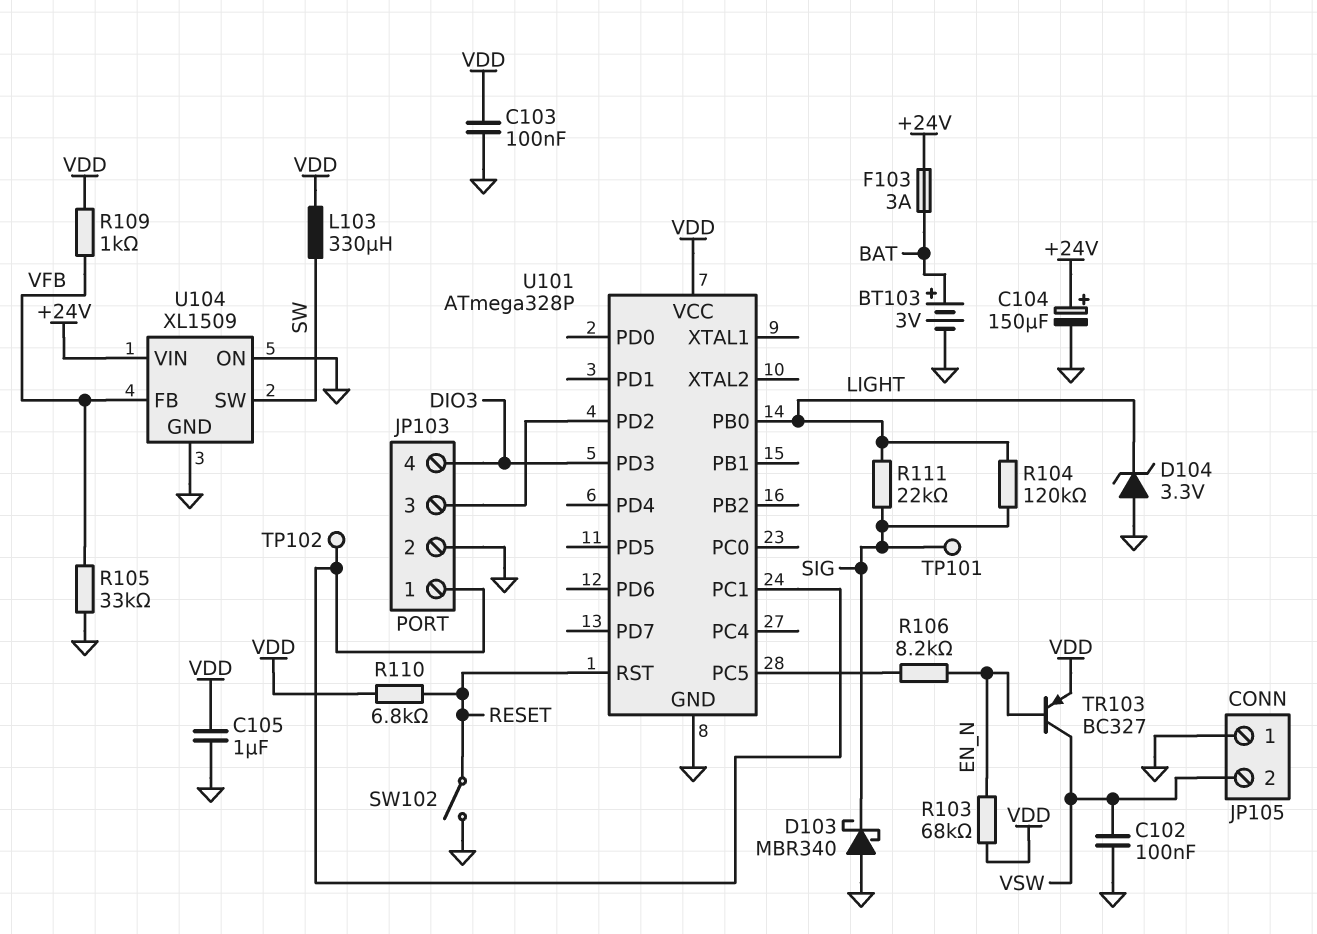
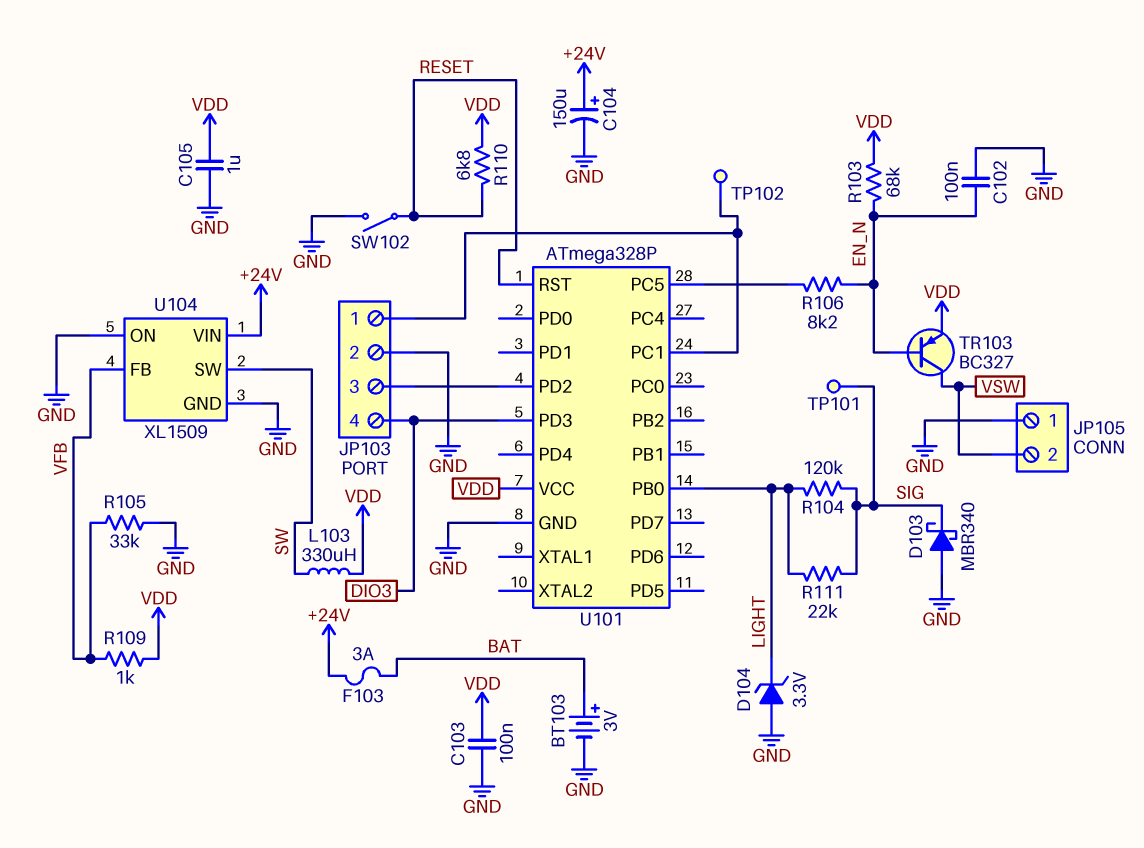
C102: 100nF (GND, VSW) -> 100nF (EN_N, GND)

